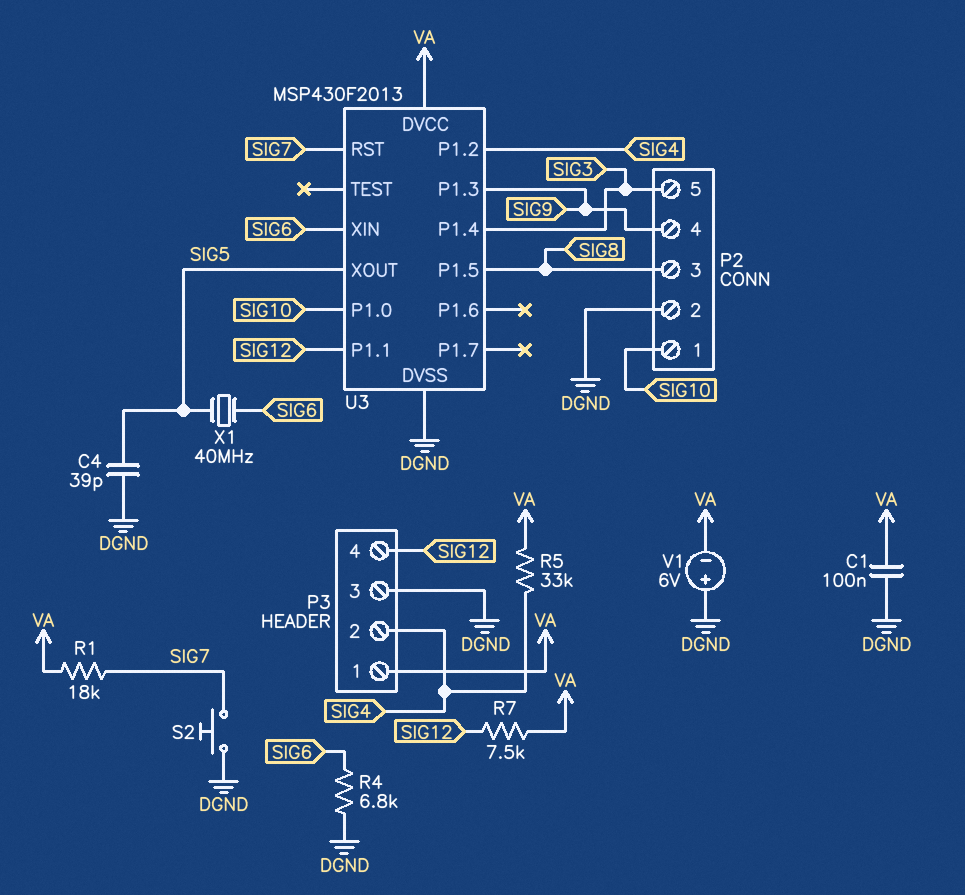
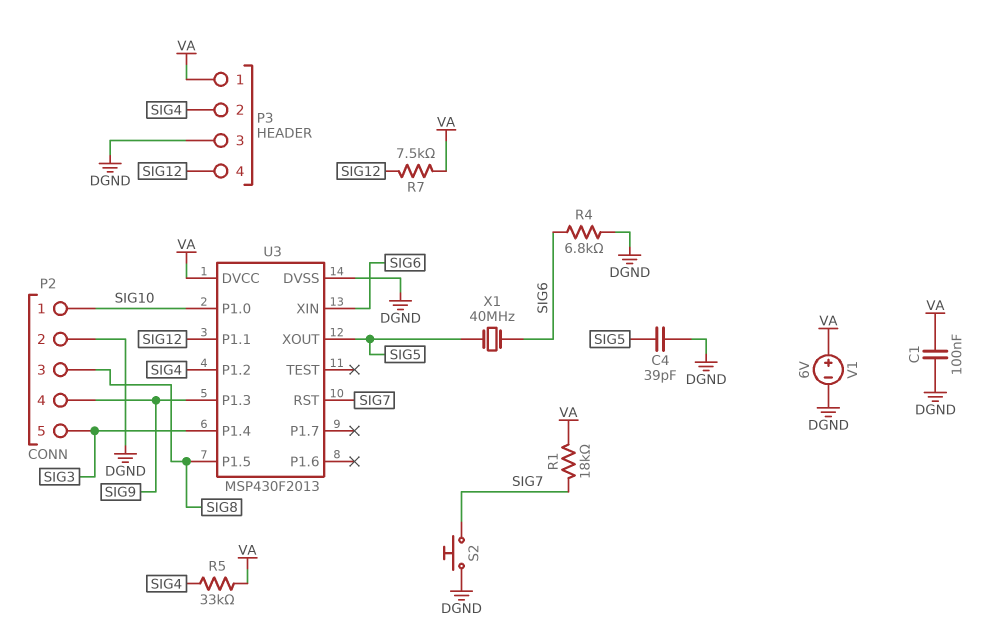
V1: 6V (plus DGND, minus VA) -> 6V (plus VA, minus DGND)

